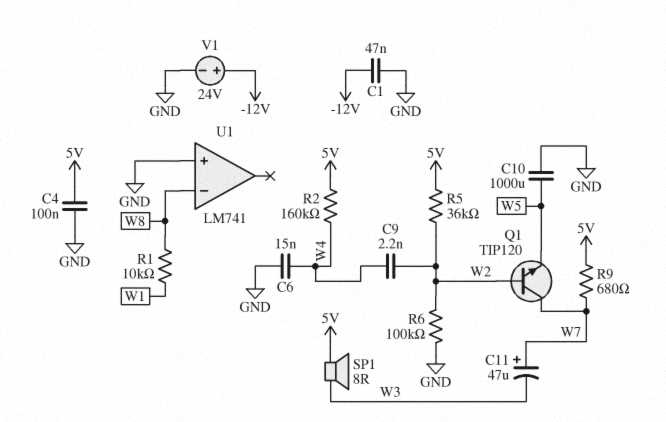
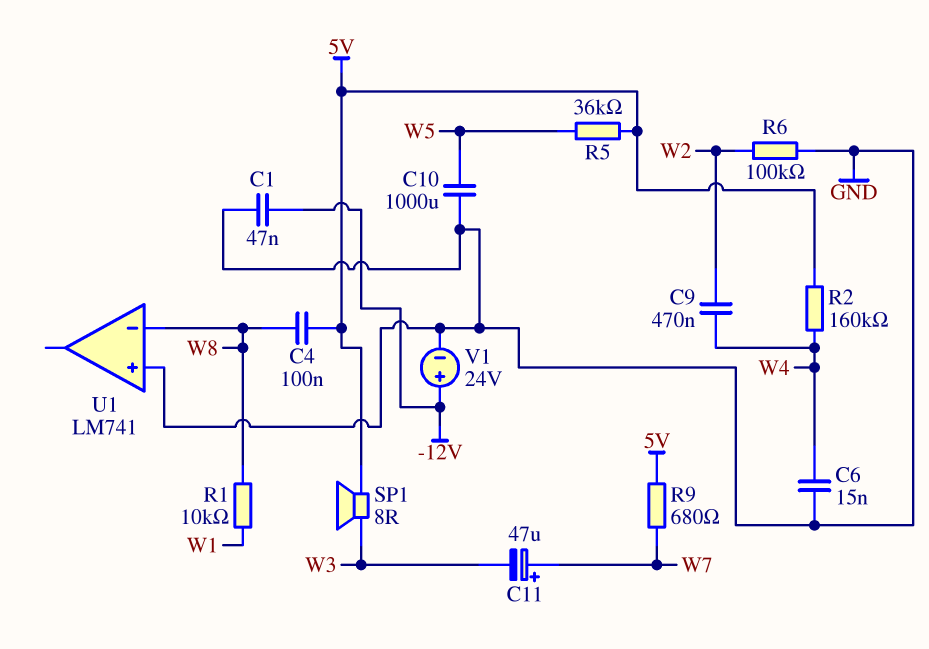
C4: 100nF (5V, GND) -> 100nF (5V, W8)
C9: 2.2nF (W2, W4) -> 470nF (W2, W4)
Q1: NPN TIP120 (B W2, C W7, E W5) -> none
R5: 36k (5V, W2) -> 36k (5V, W5)

